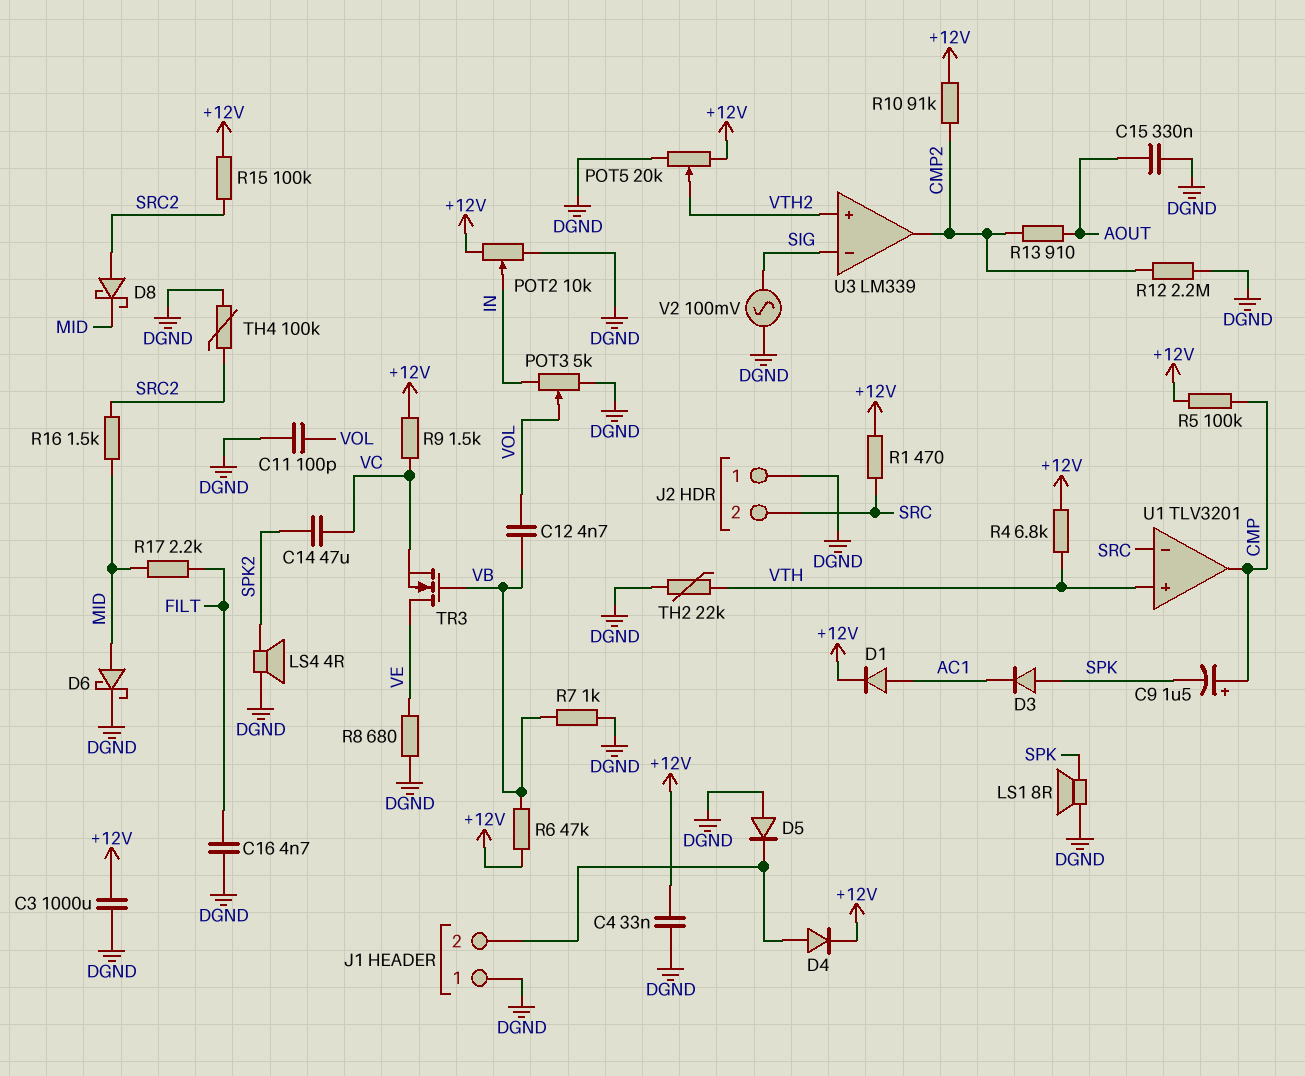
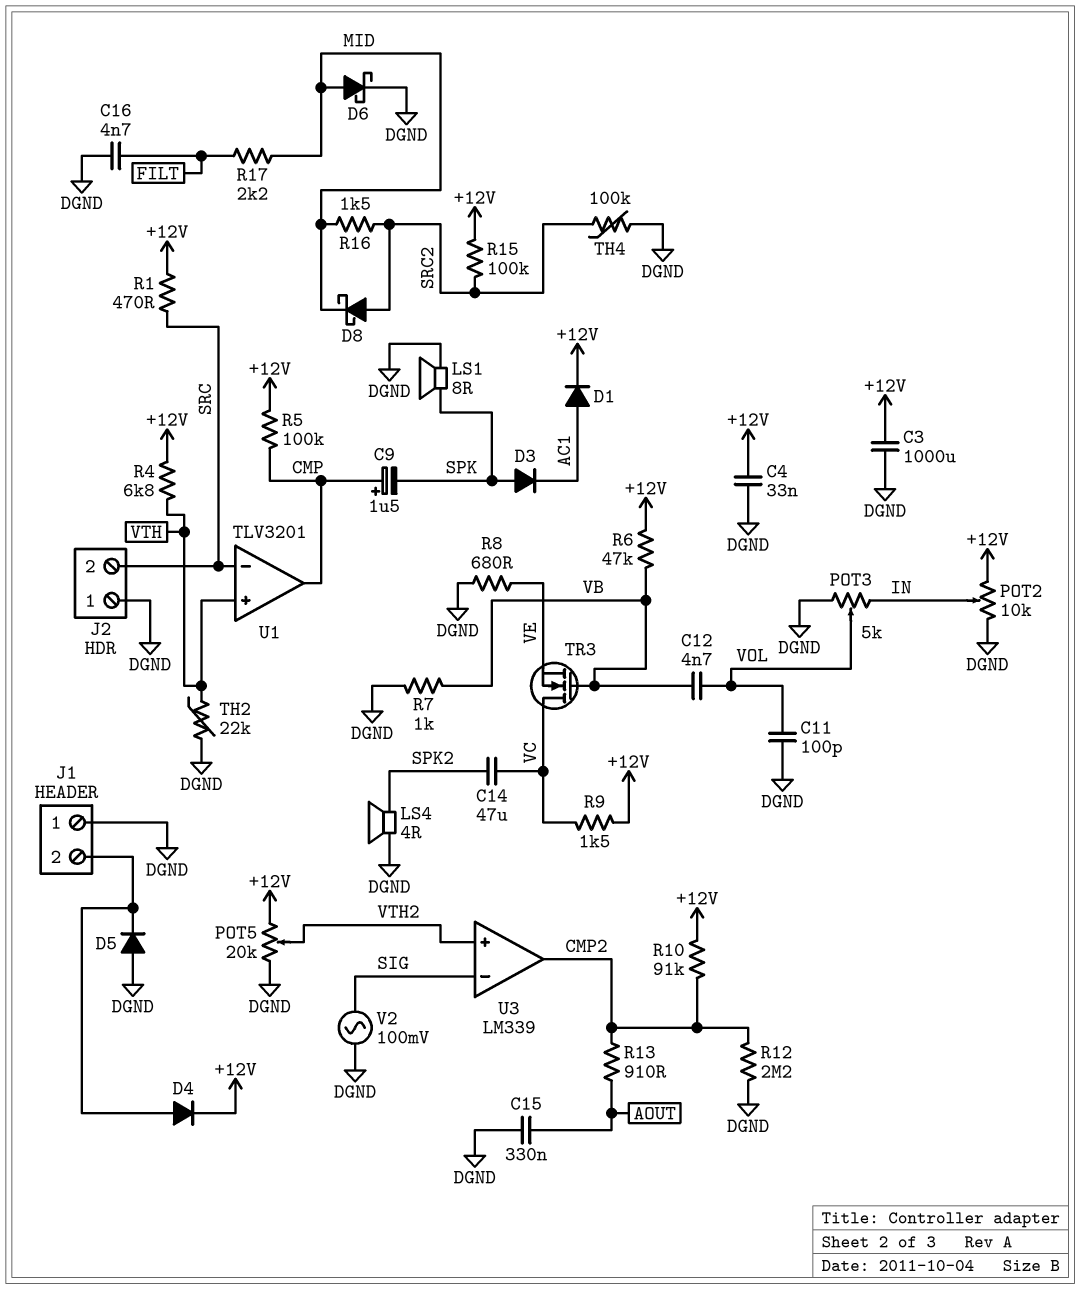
TR3: NMOS (G VB, D VE, S VC) -> NMOS (G VB, D VC, S VE)

